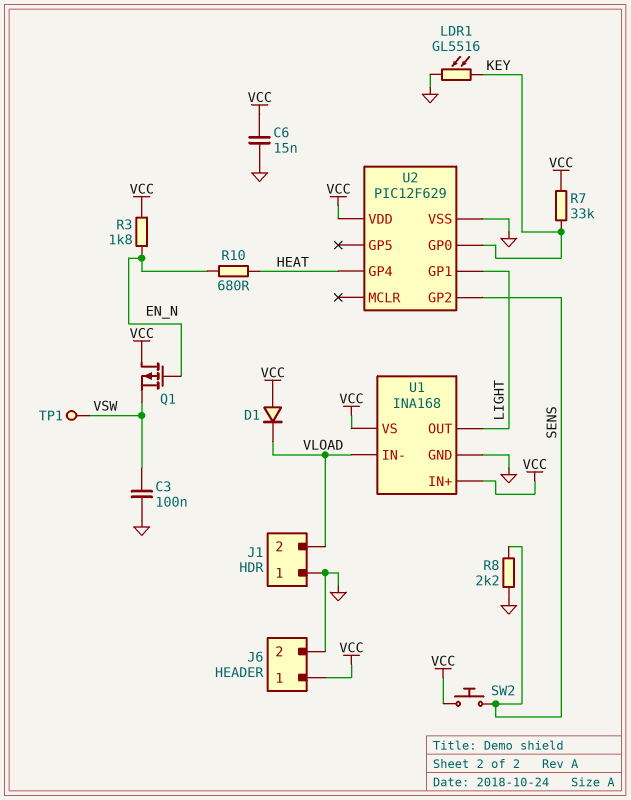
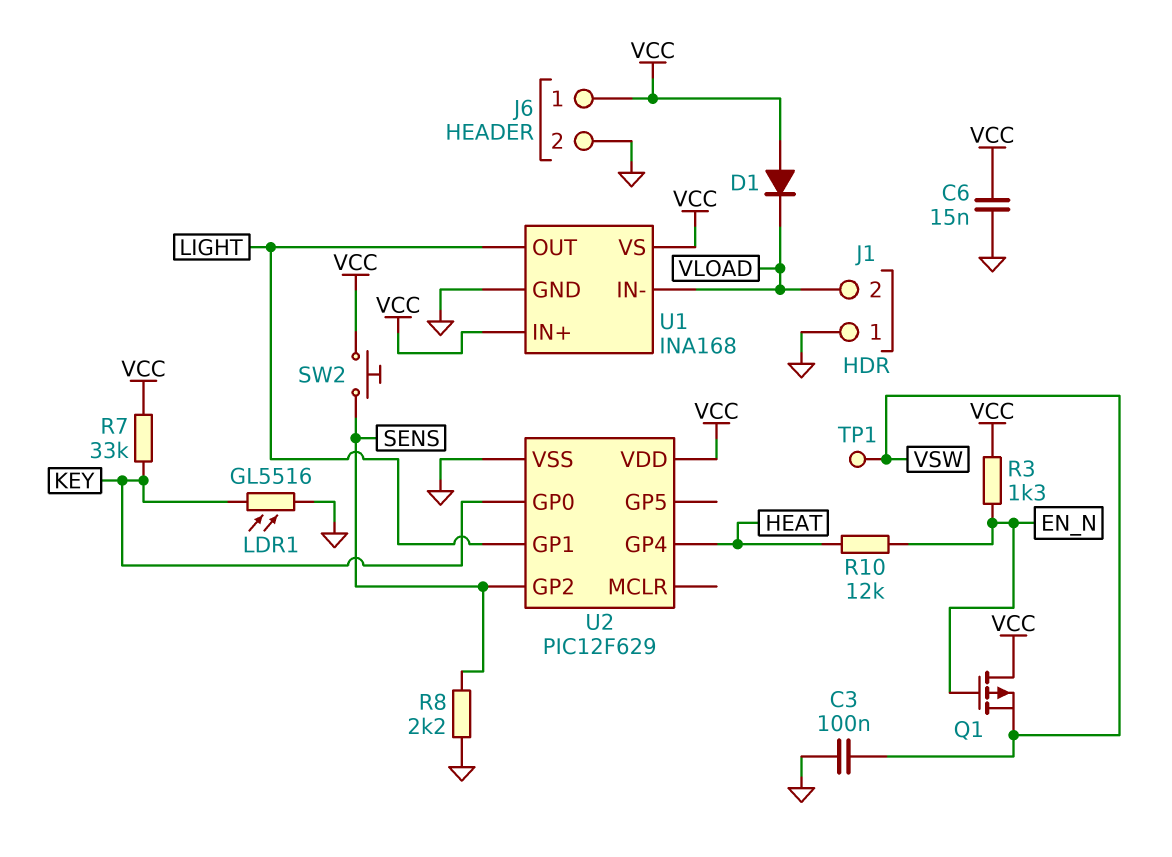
R3: 1.8k (EN_N, VCC) -> 1.3k (EN_N, VCC)
R10: 680 (EN_N, HEAT) -> 12k (EN_N, HEAT)

